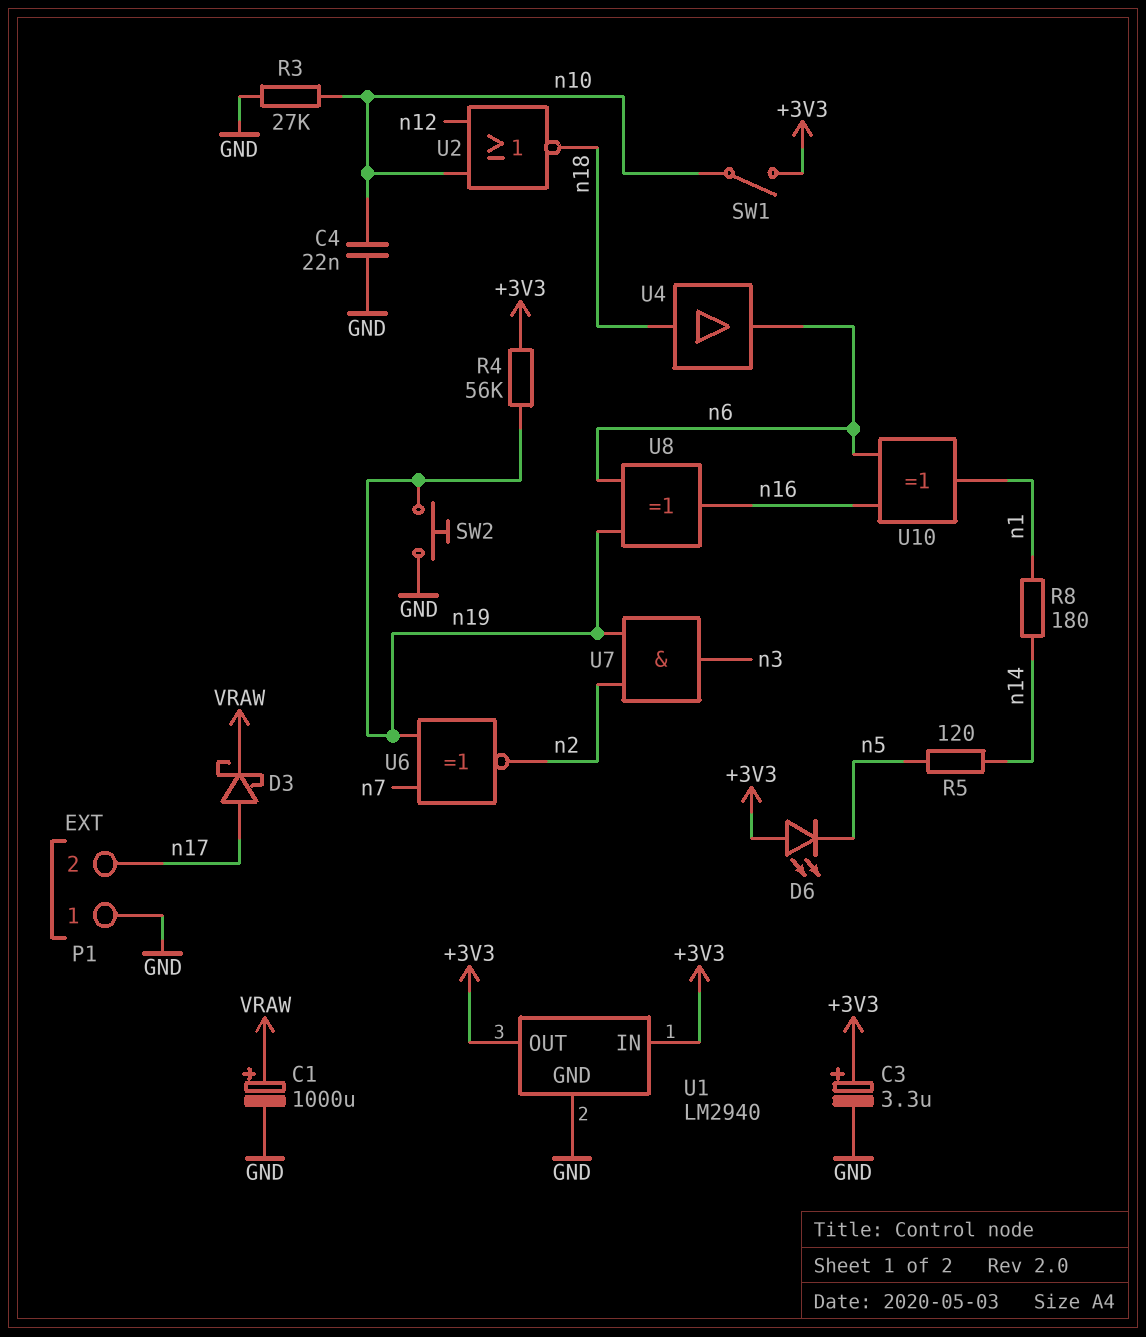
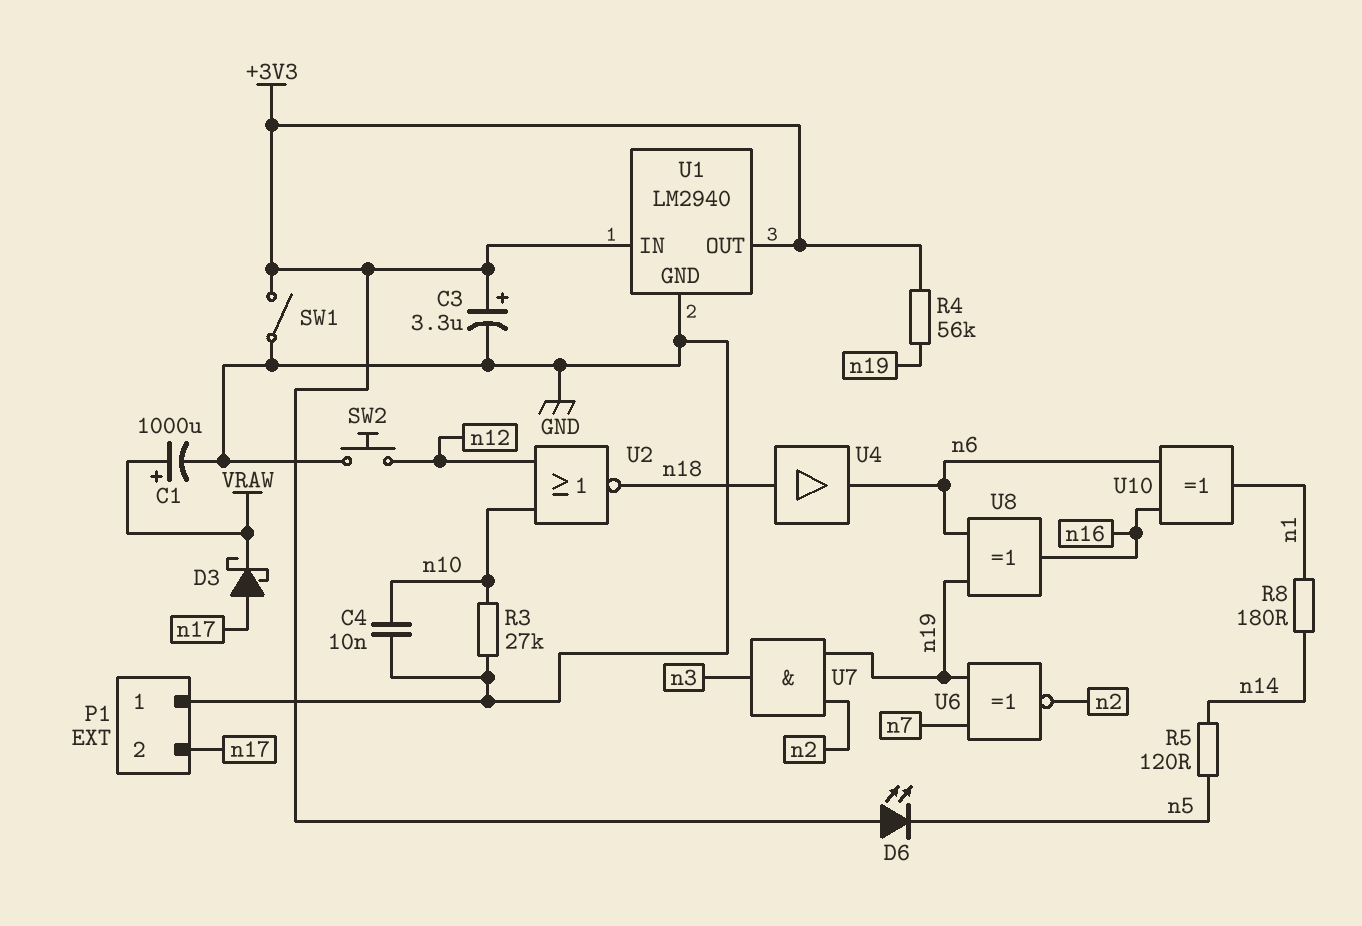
C4: 22nF (GND, n10) -> 10nF (GND, n10)
SW1: switch (+3V3, n10) -> switch (+3V3, GND)
SW2: button (GND, n19) -> button (GND, n12)

